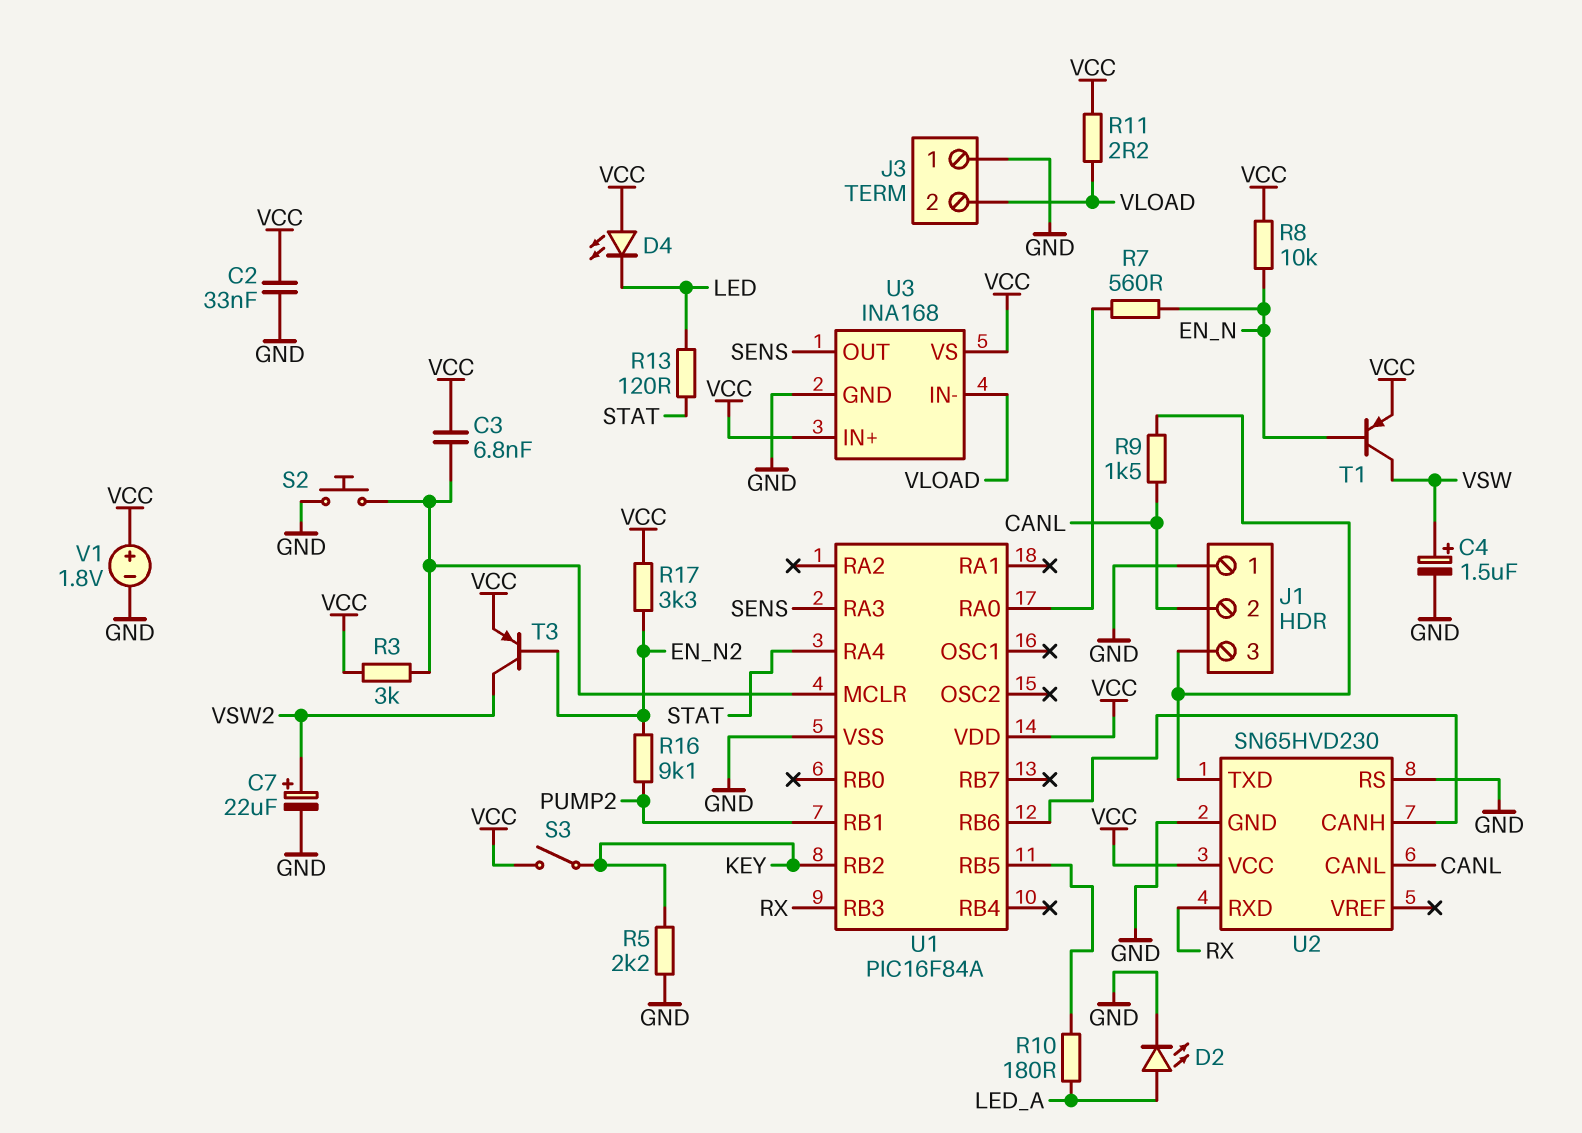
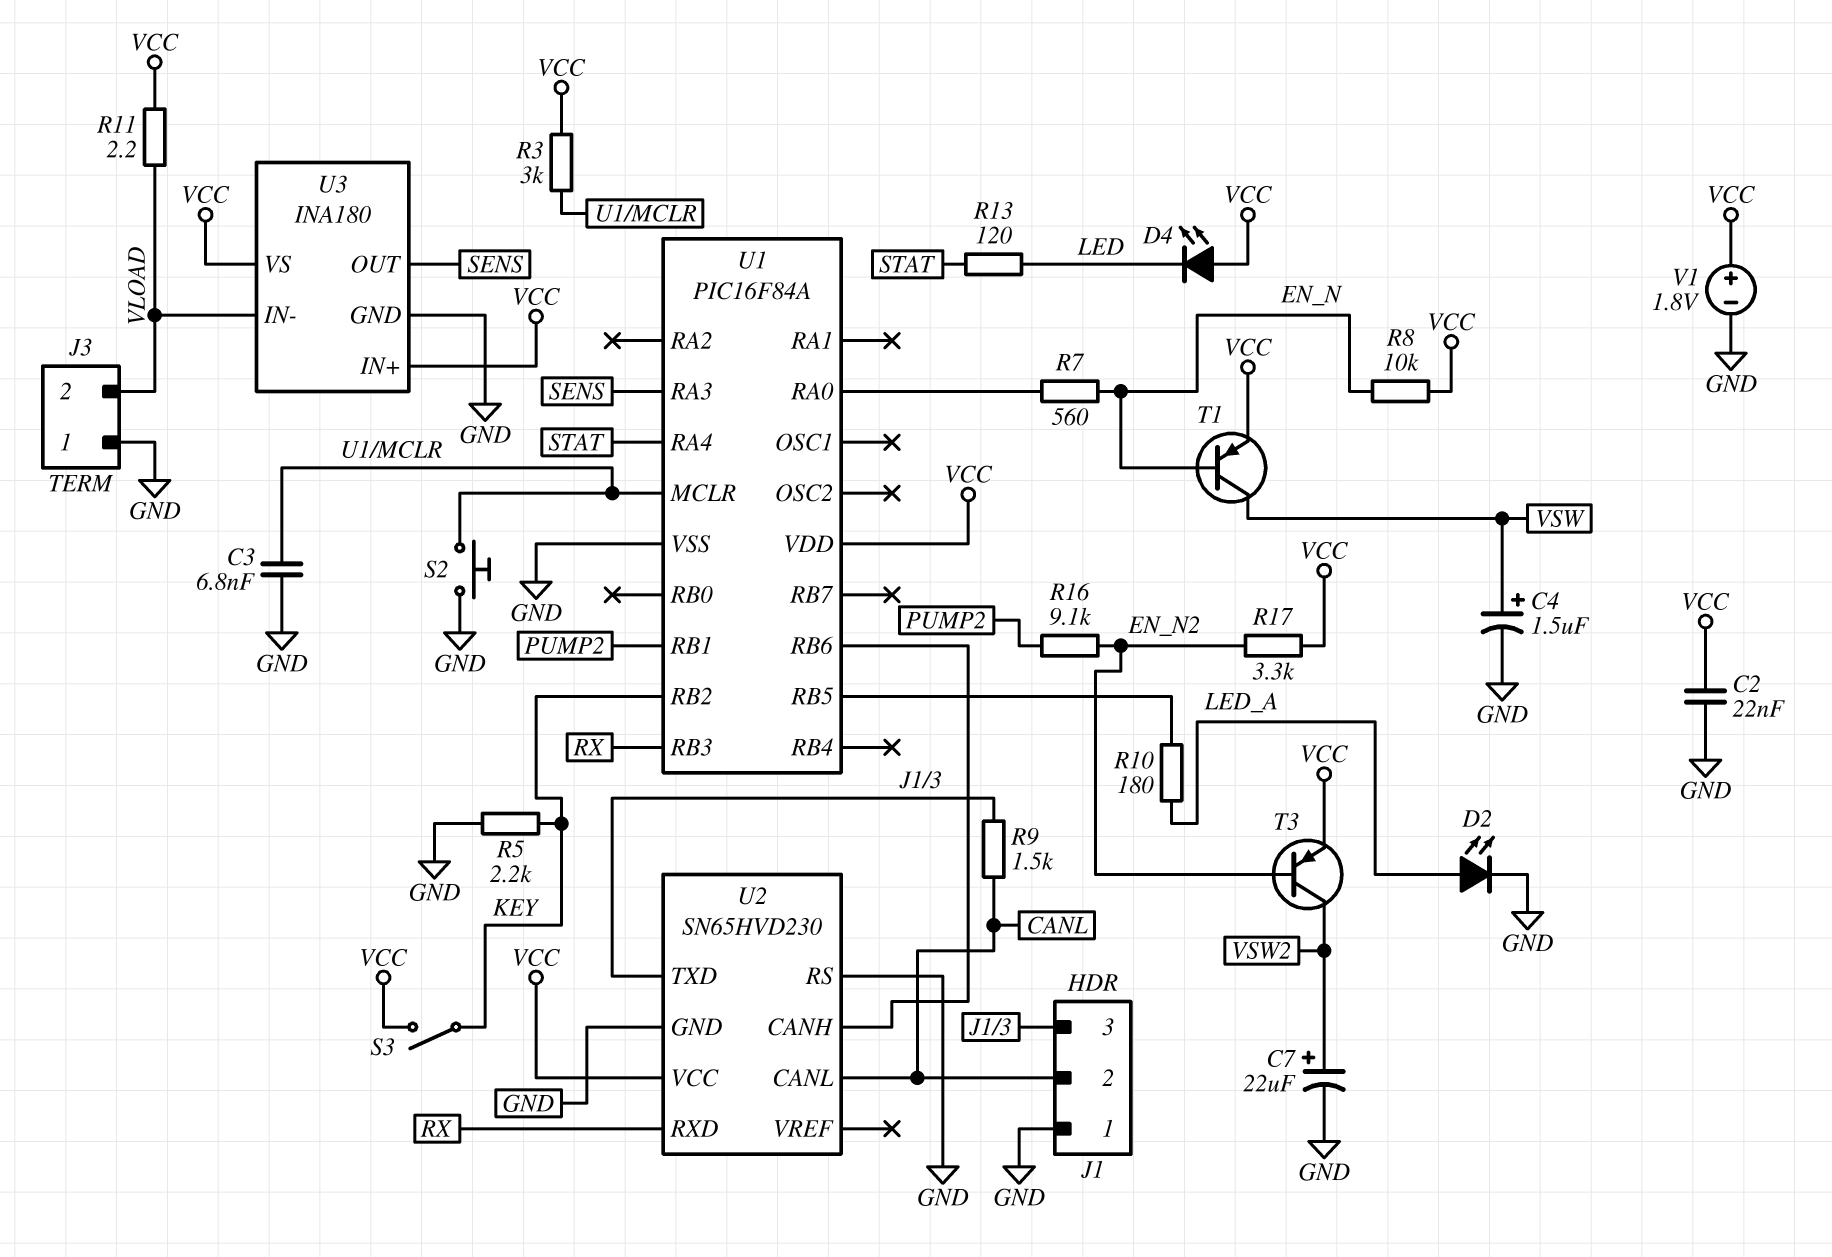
C2: 33nF (GND, VCC) -> 22nF (GND, VCC)
C3: 6.8nF (U1/MCLR, VCC) -> 6.8nF (GND, U1/MCLR)
U3: INA168 -> INA180

